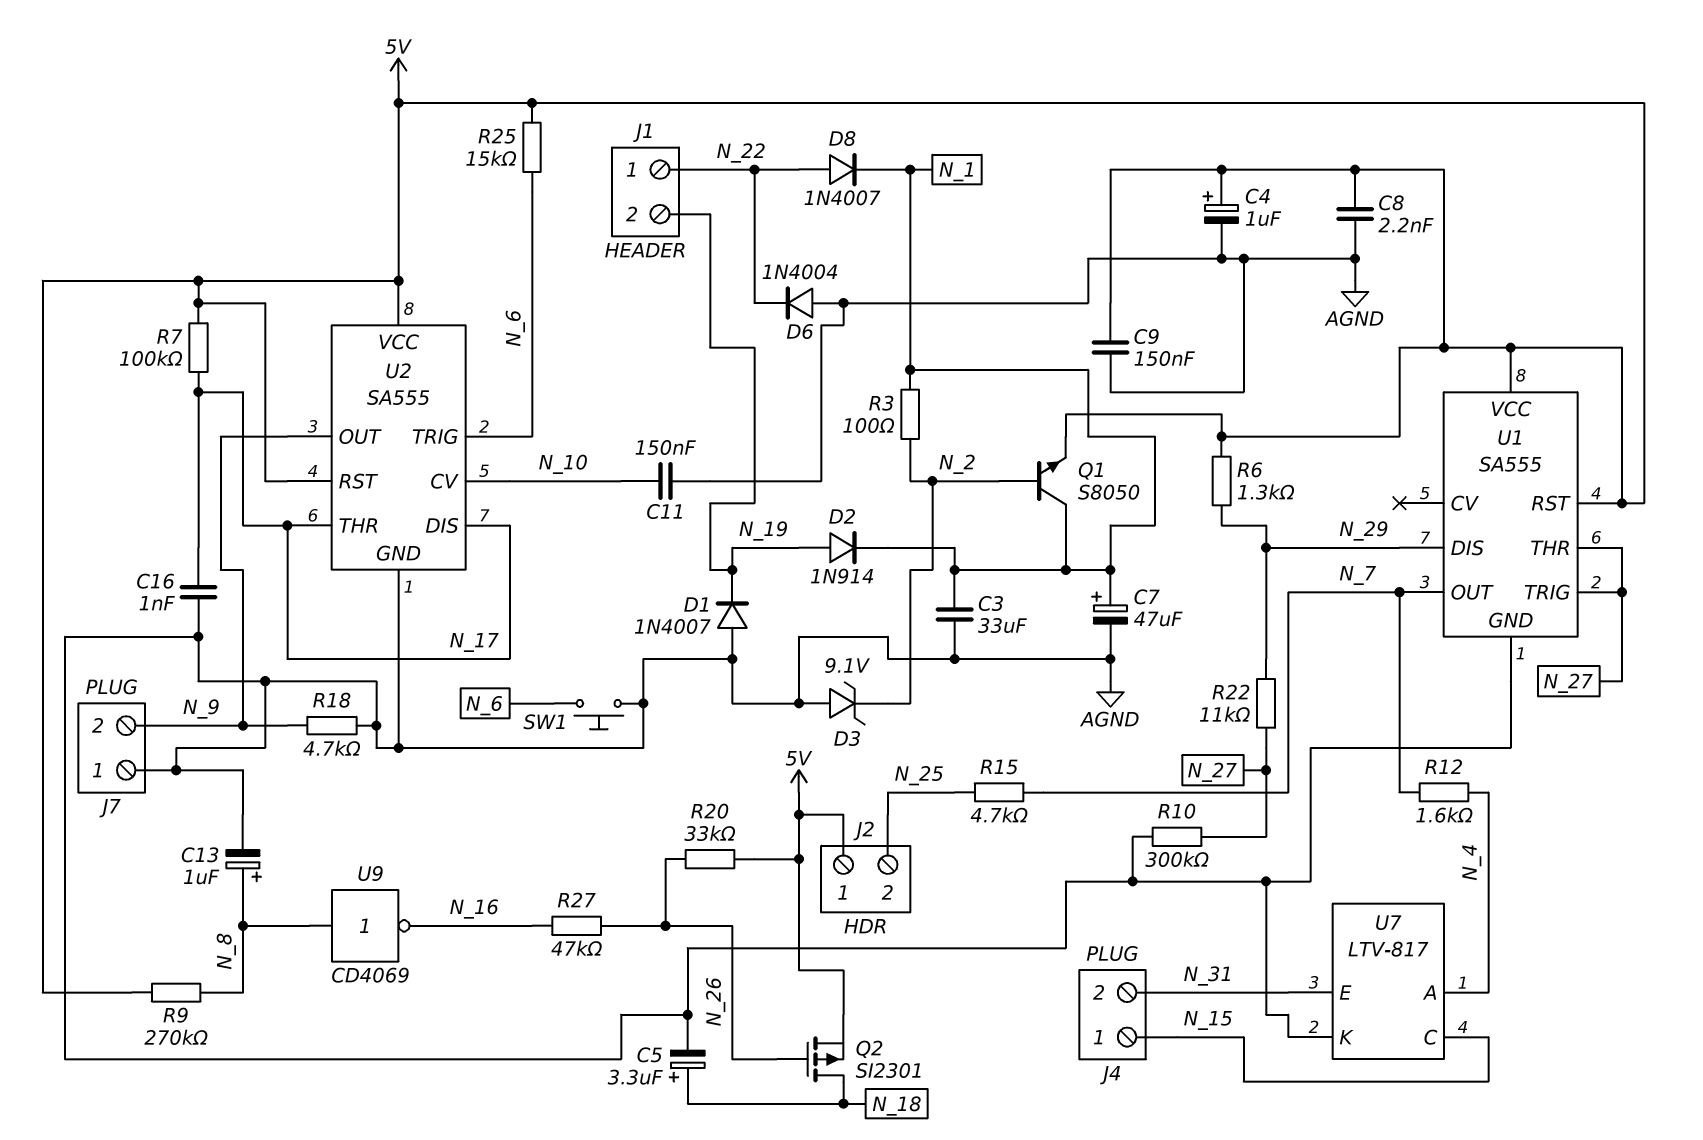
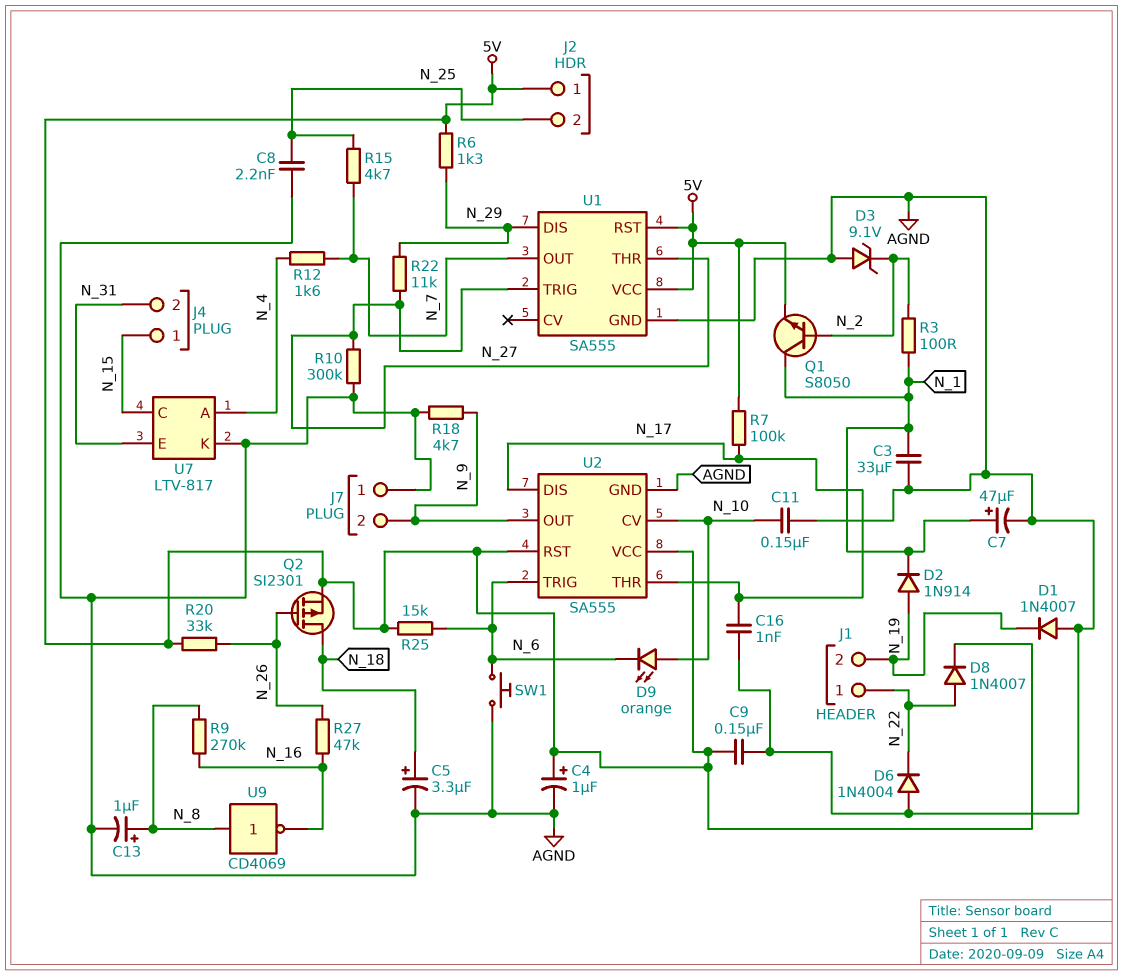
C8: 2.2nF (5V, AGND) -> 2.2nF (AGND, N_25)
D8: diode 1N4007 (A N_22, K N_1) -> diode 1N4007 (A N_22, K 5V)
D9: none -> LED orange (A N_10, K N_6)
R9: 270k (5V, N_8) -> 270k (N_8, N_16)

